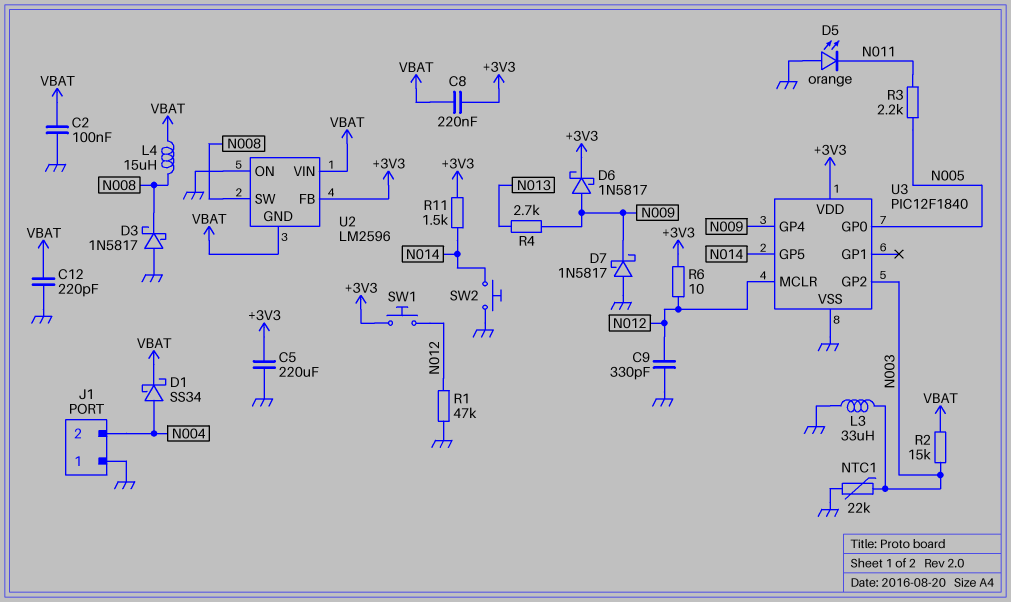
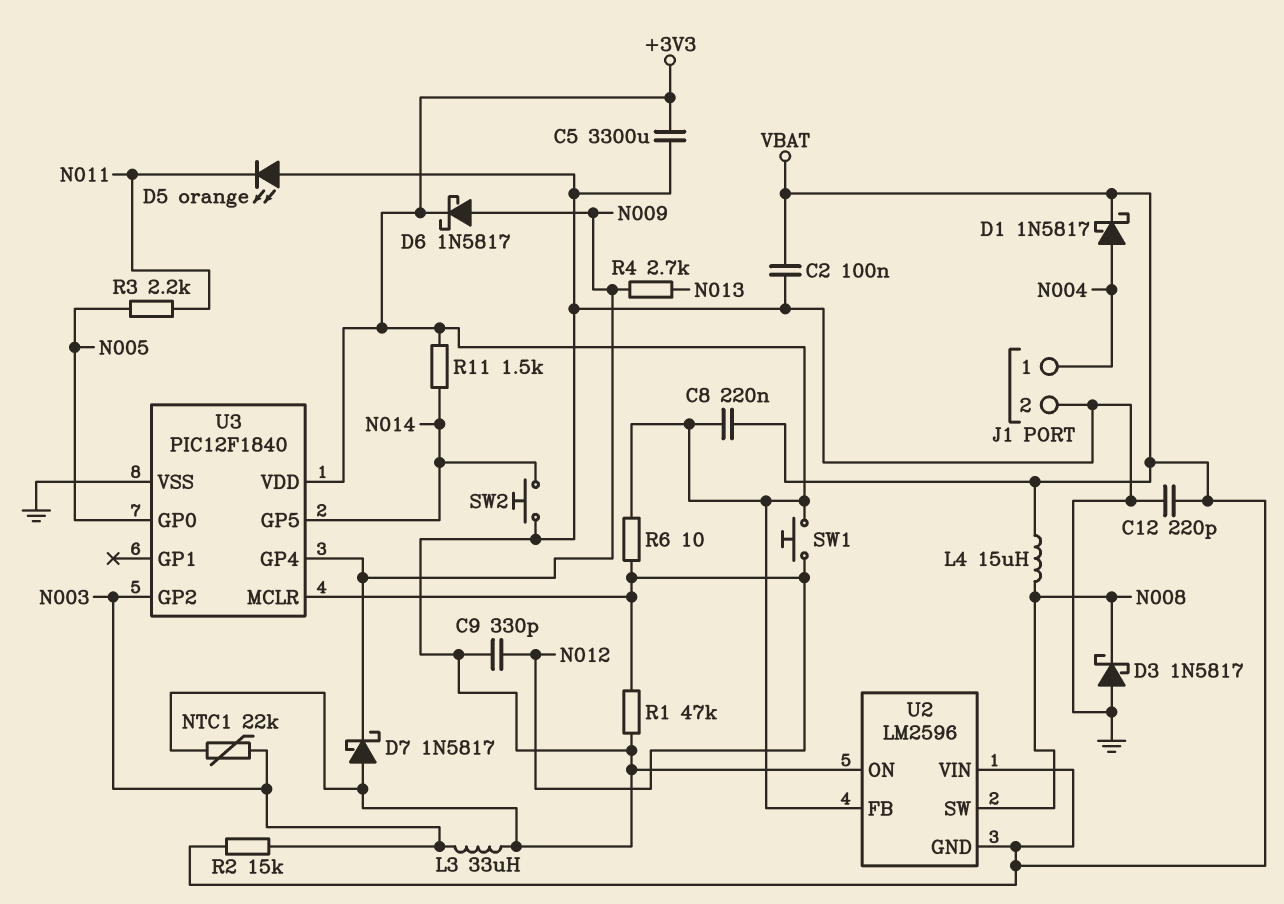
C5: 220uF (+3V3, GND) -> 3300uF (+3V3, GND)
D1: schottky SS34 (A N004, K VBAT) -> schottky 1N5817 (A N004, K VBAT)
J1 pin 1: GND -> N004
J1 pin 2: N004 -> GND

